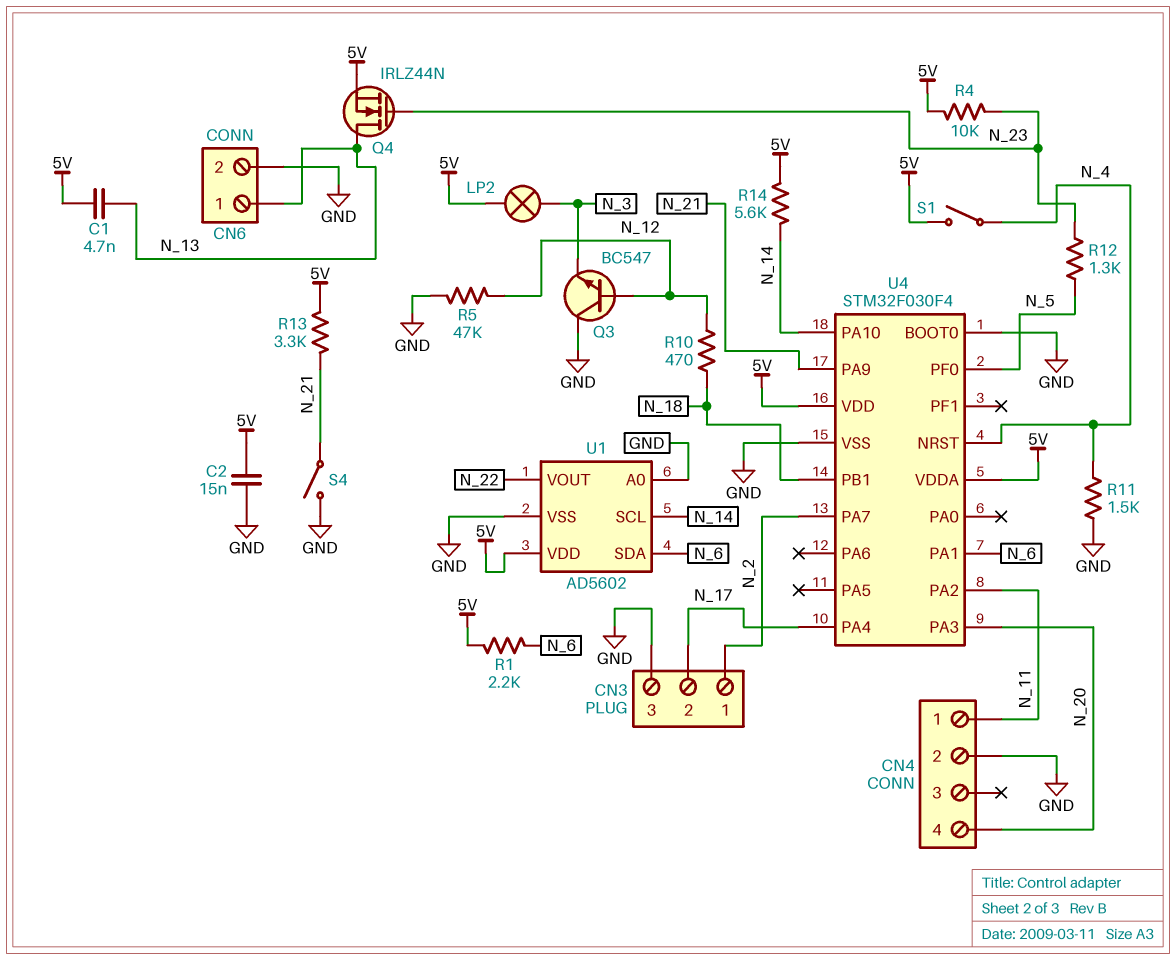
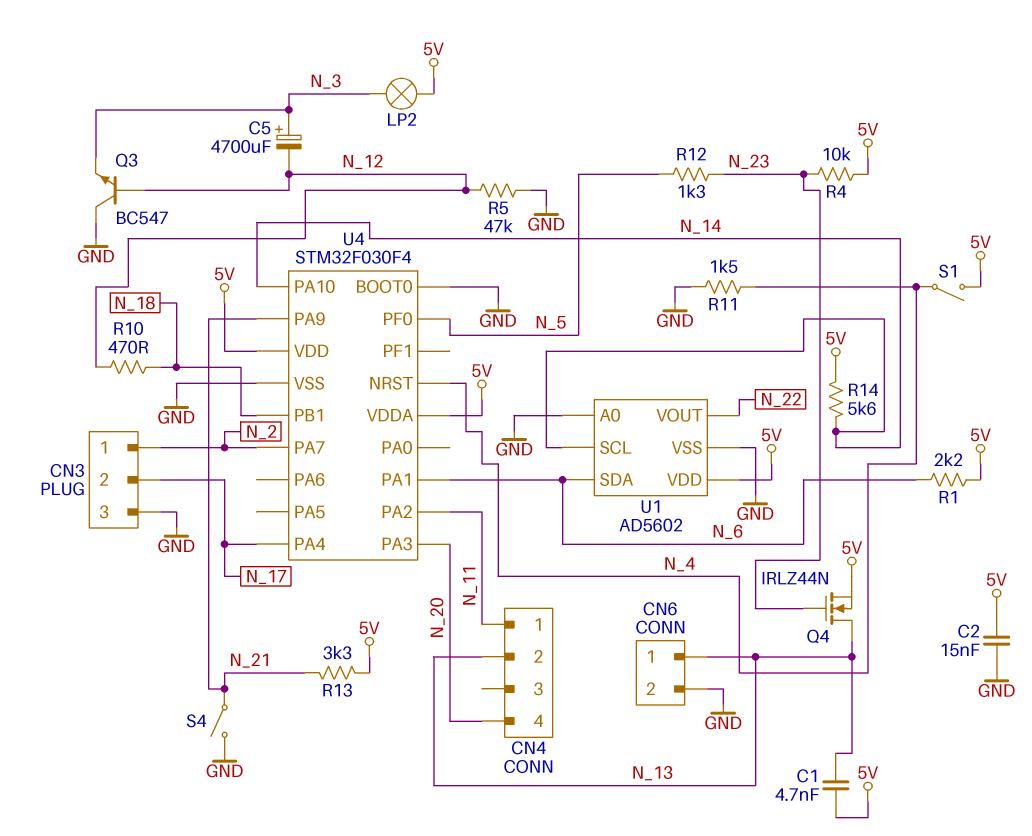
C5: none -> 4700uF (plus N_3, minus N_12)
CN4 pin 2: GND -> N_13

